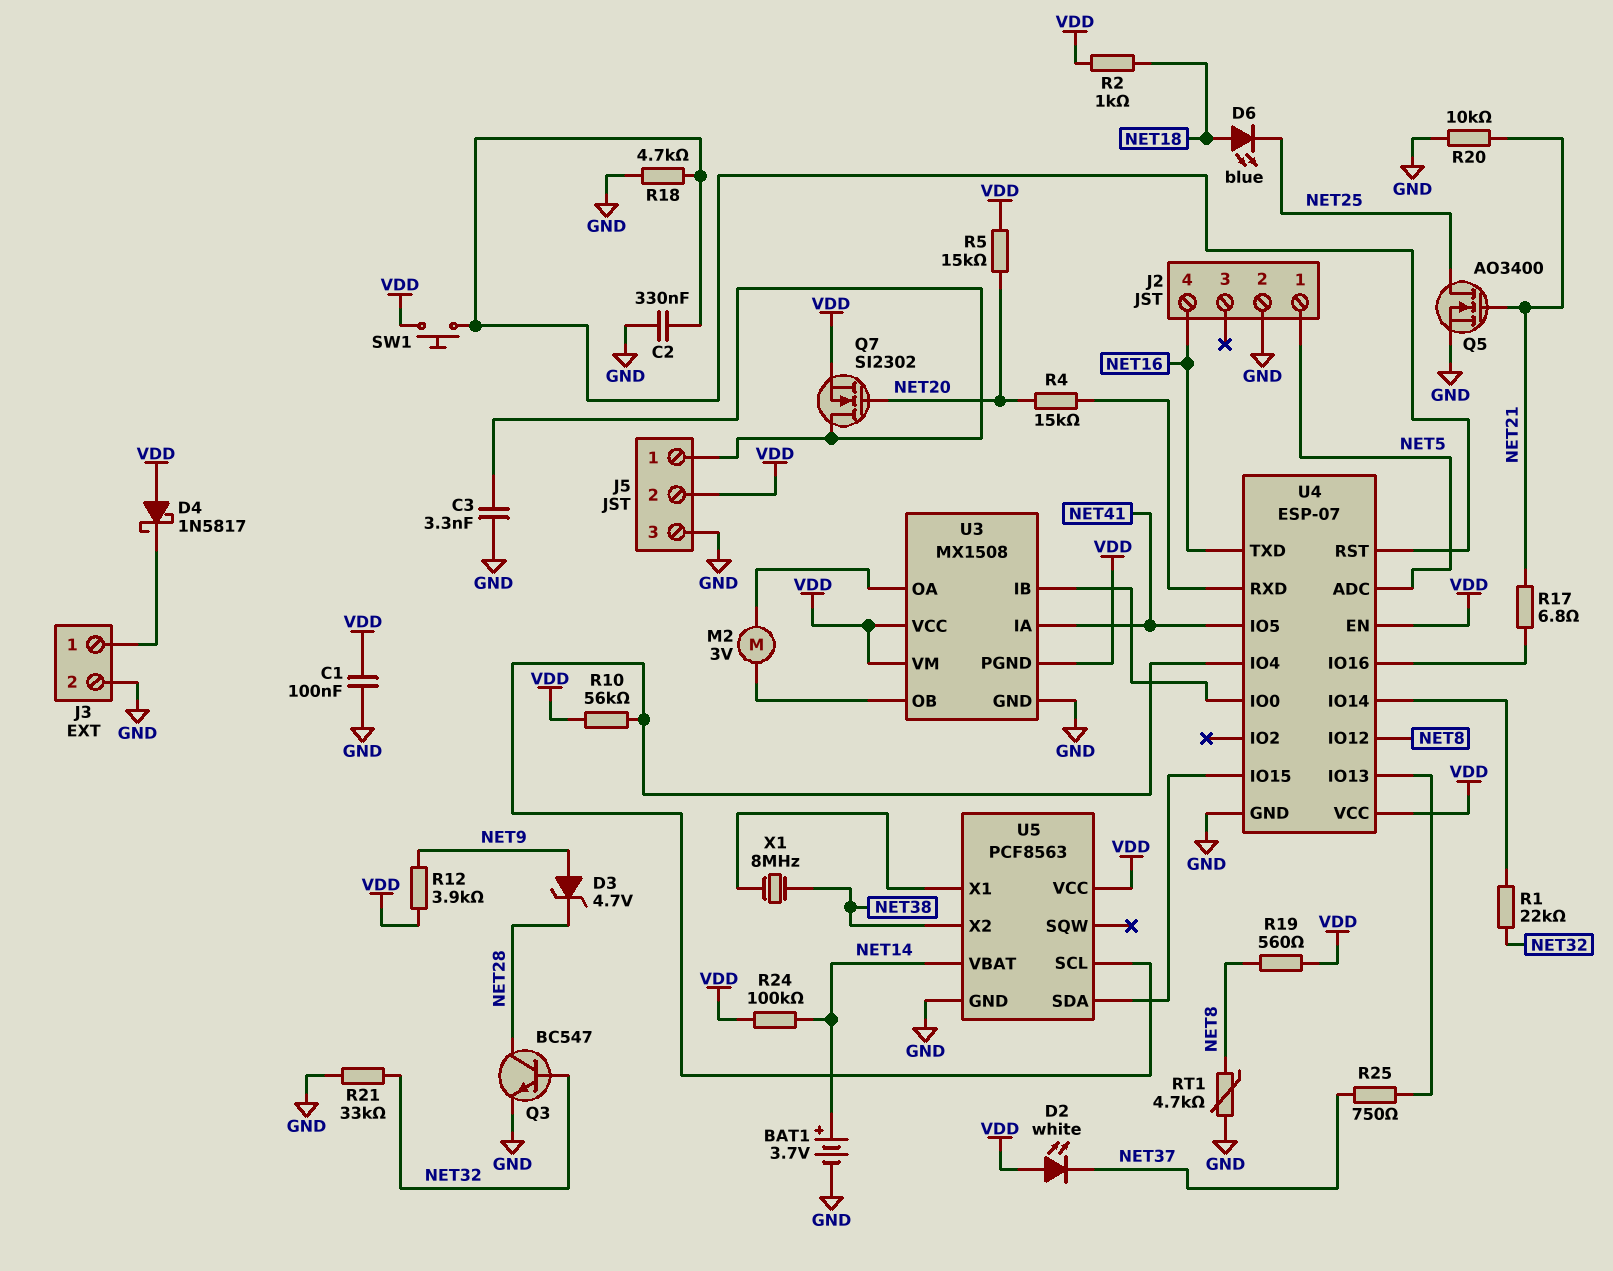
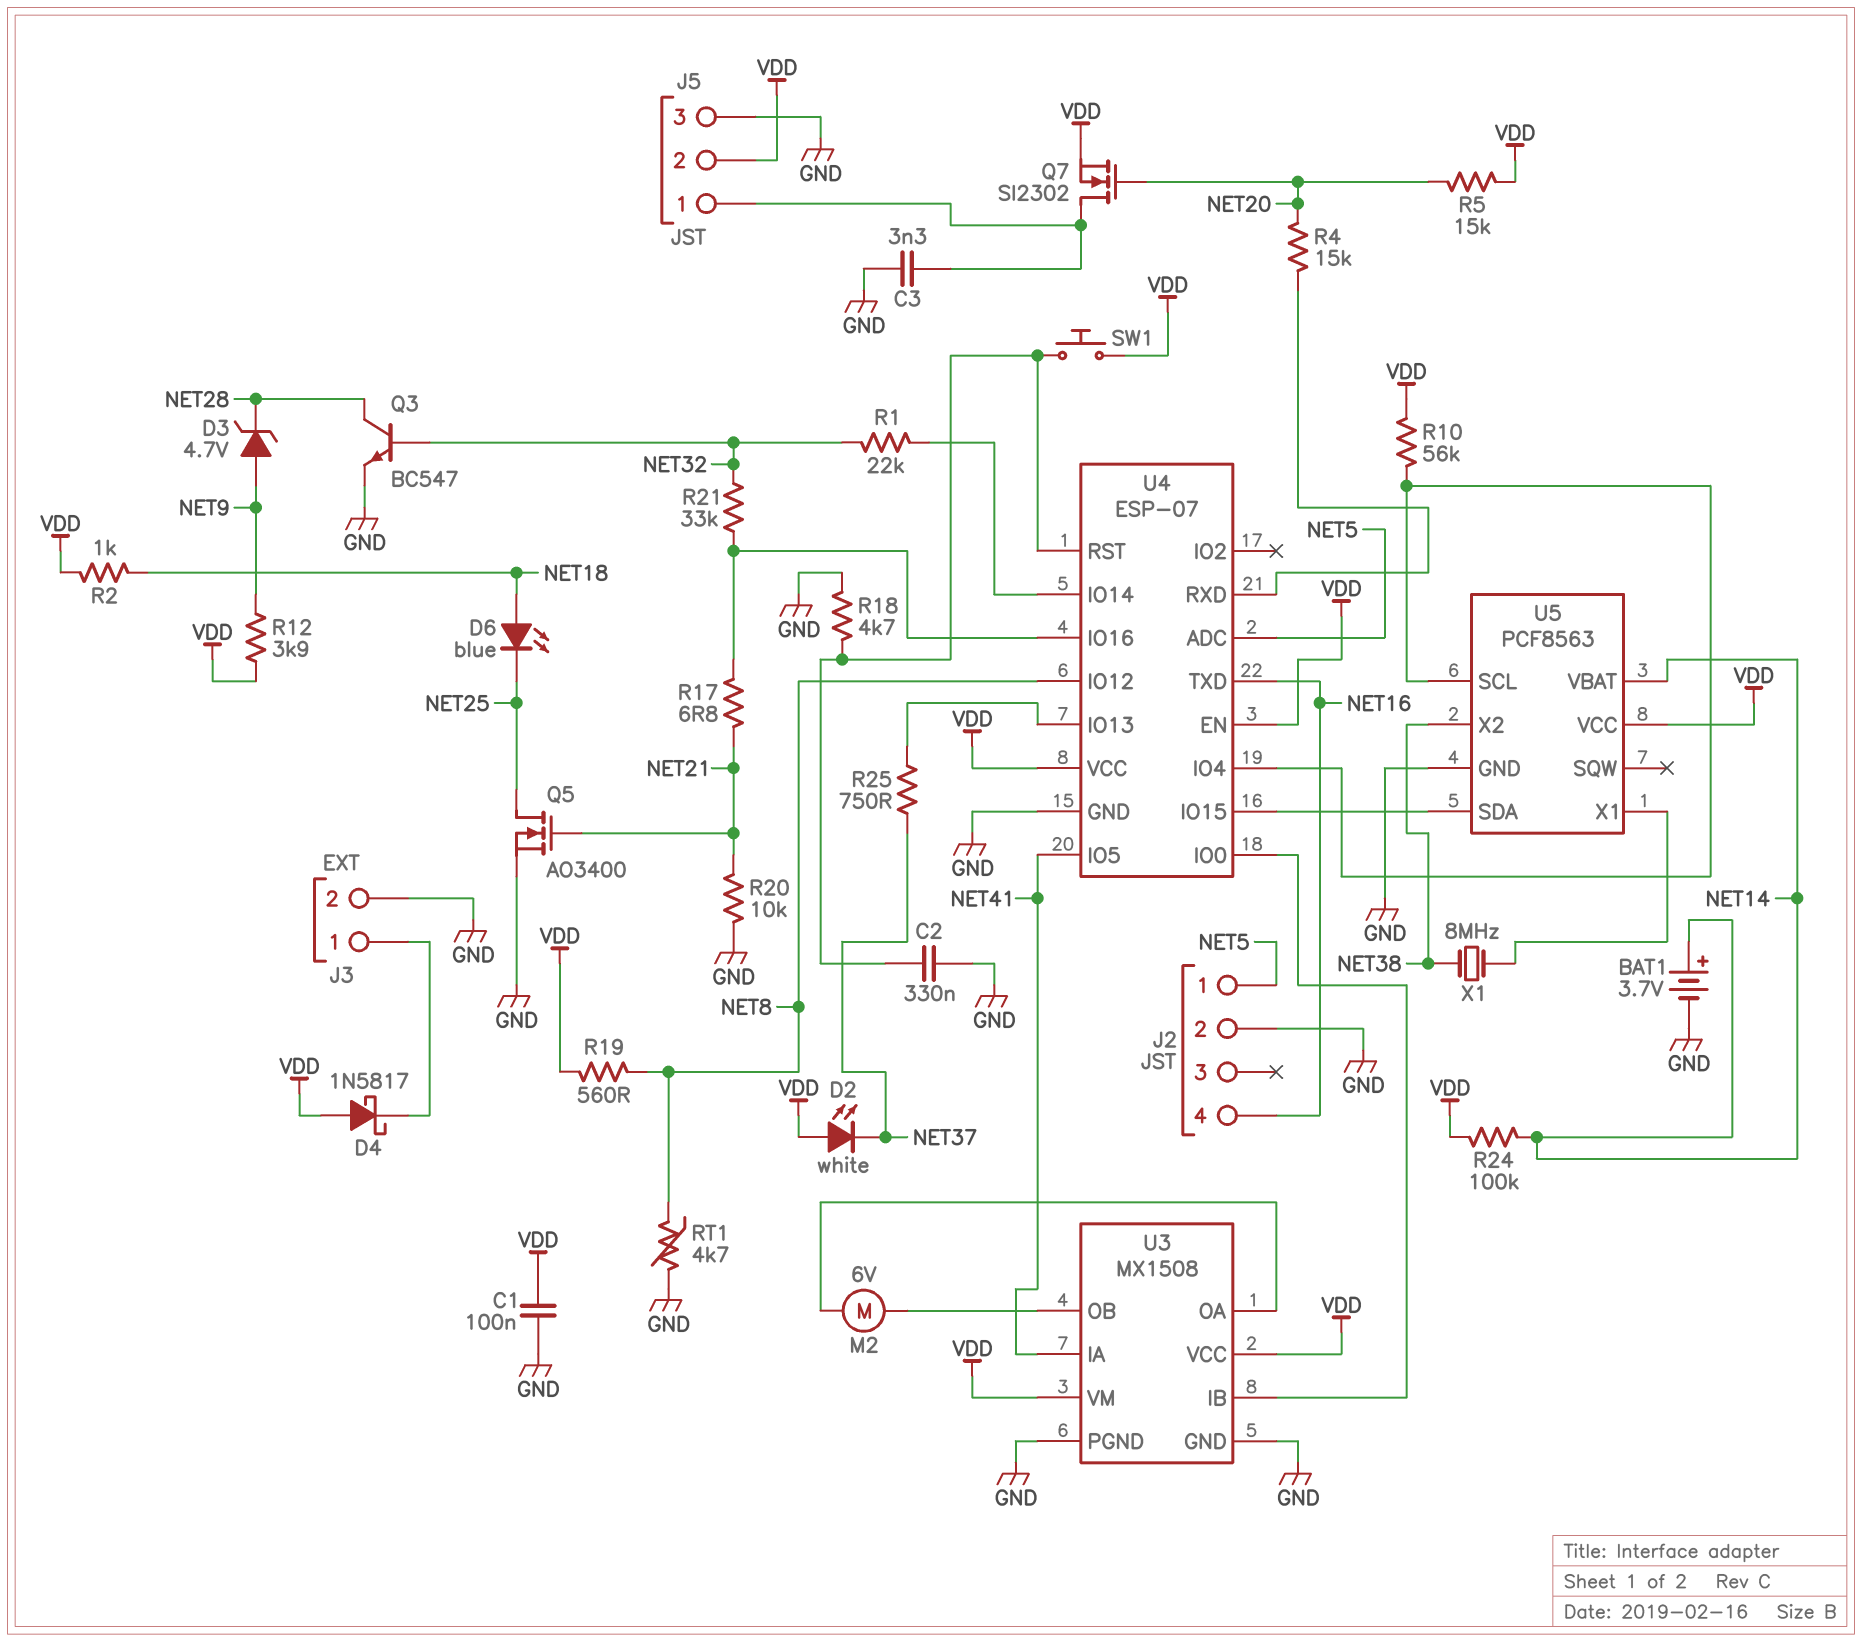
M2: motor 3V (U3/OA, U3/OB) -> motor 6V (U3/OA, U3/OB)
R21: 33k (GND, NET32) -> 33k (NET32, U4/IO16)
U3 pin PGND: VDD -> GND

